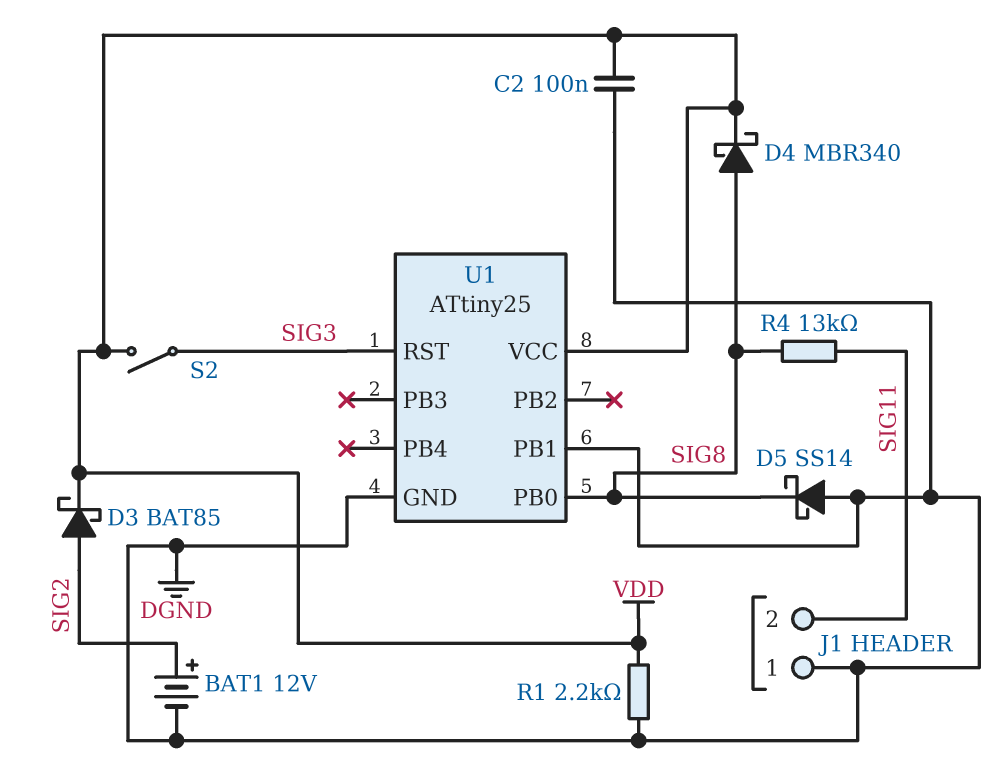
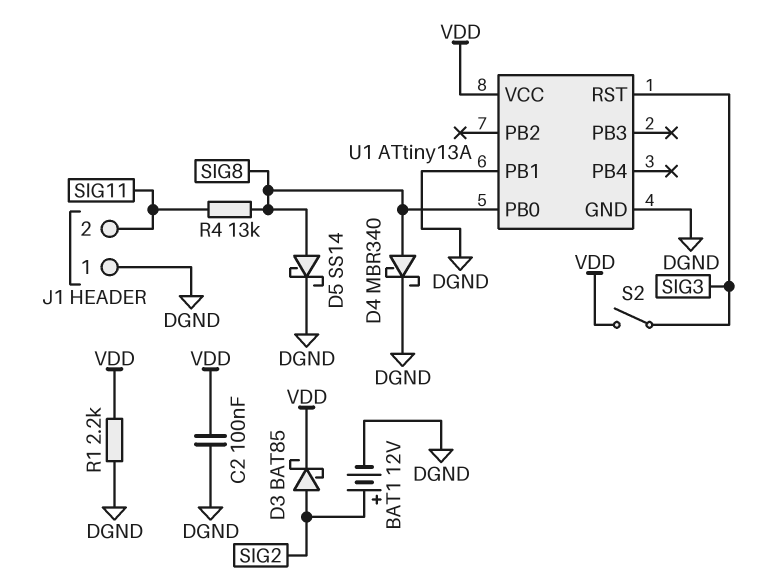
D4: schottky MBR340 (A SIG8, K VDD) -> schottky MBR340 (A SIG8, K DGND)
D5: schottky SS14 (A DGND, K SIG8) -> schottky SS14 (A SIG8, K DGND)
U1: ATtiny25 -> ATtiny13A

